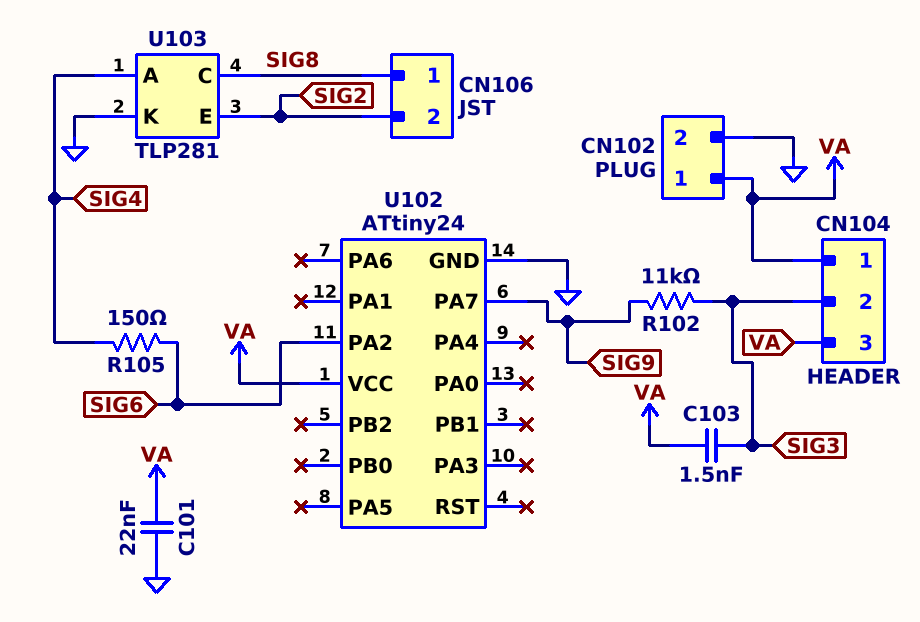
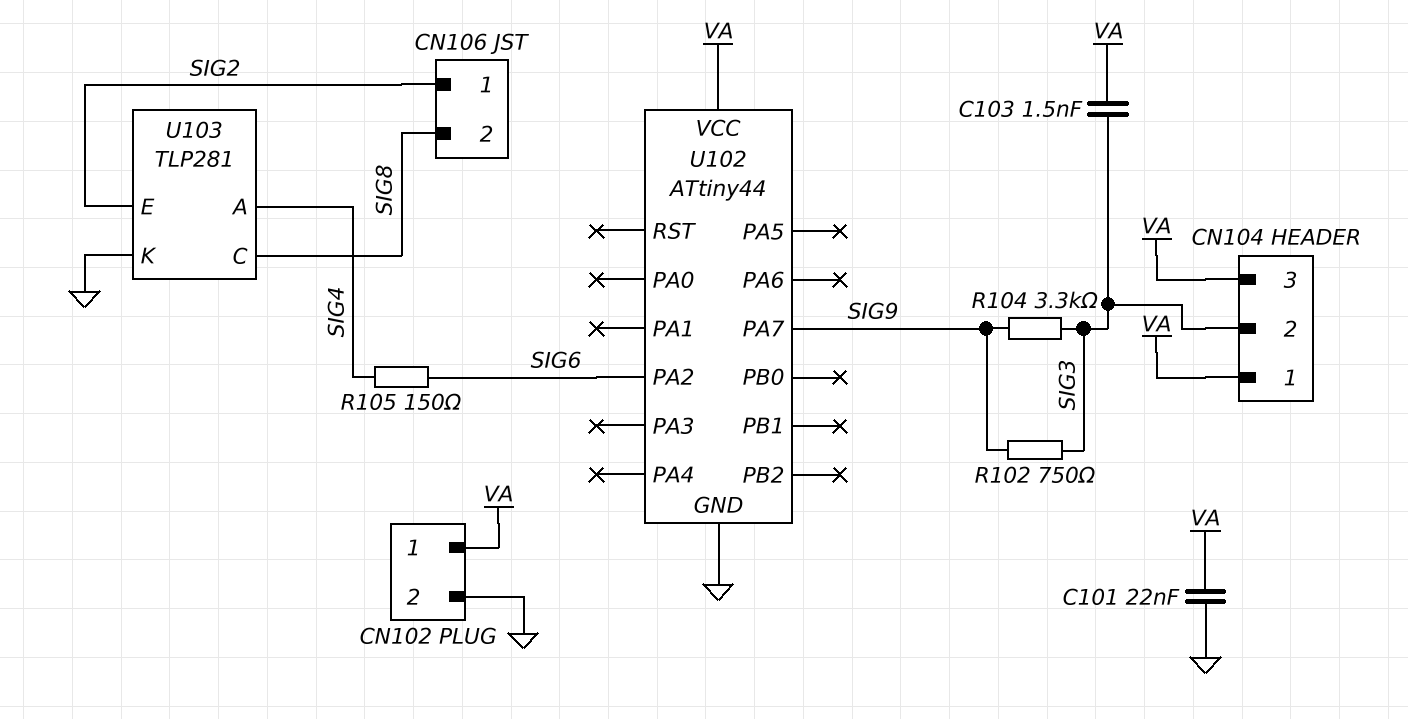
CN106 pin 1: SIG8 -> SIG2
CN106 pin 2: SIG2 -> SIG8
R102: 11k (SIG3, SIG9) -> 750 (SIG3, SIG9)
R104: none -> 3.3k (SIG3, SIG9)
U102: ATtiny24 -> ATtiny44

